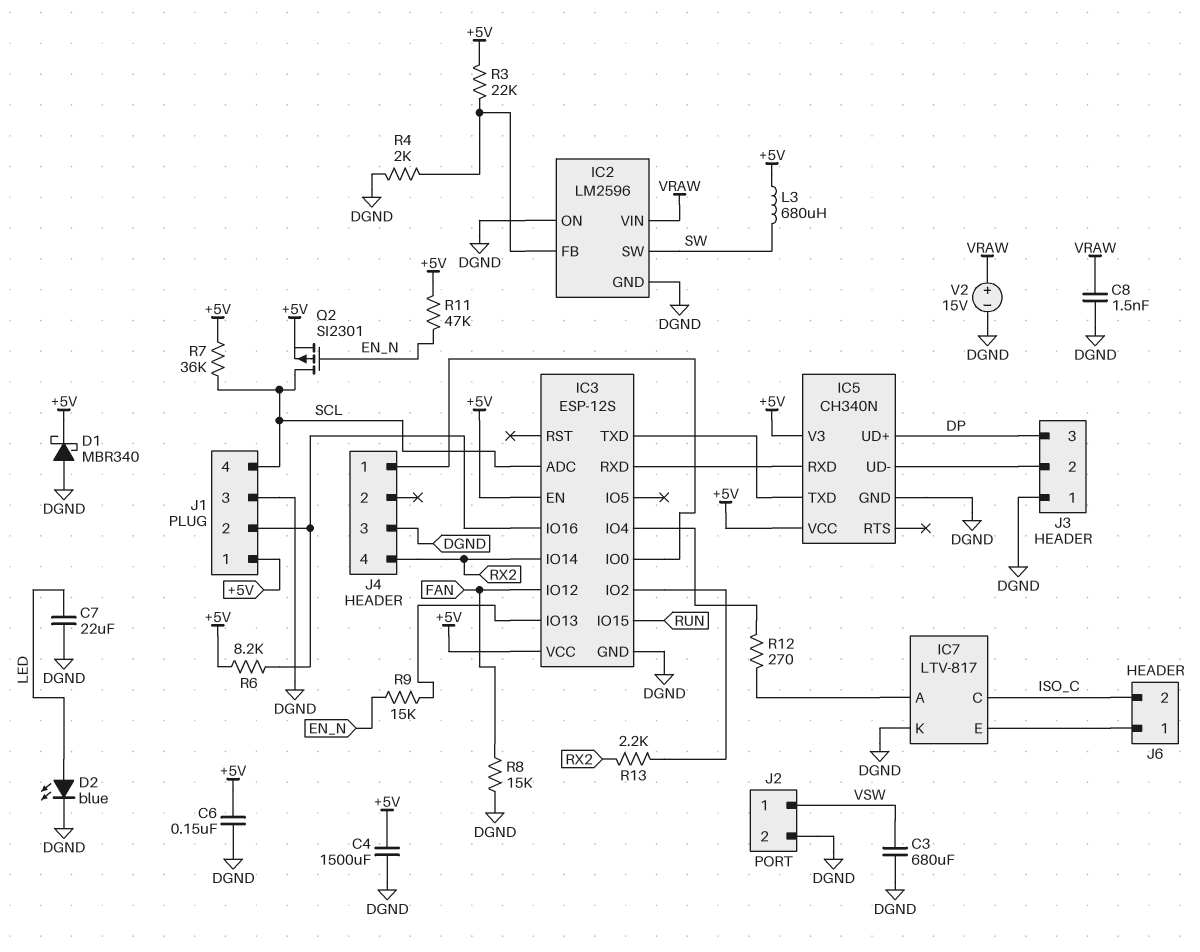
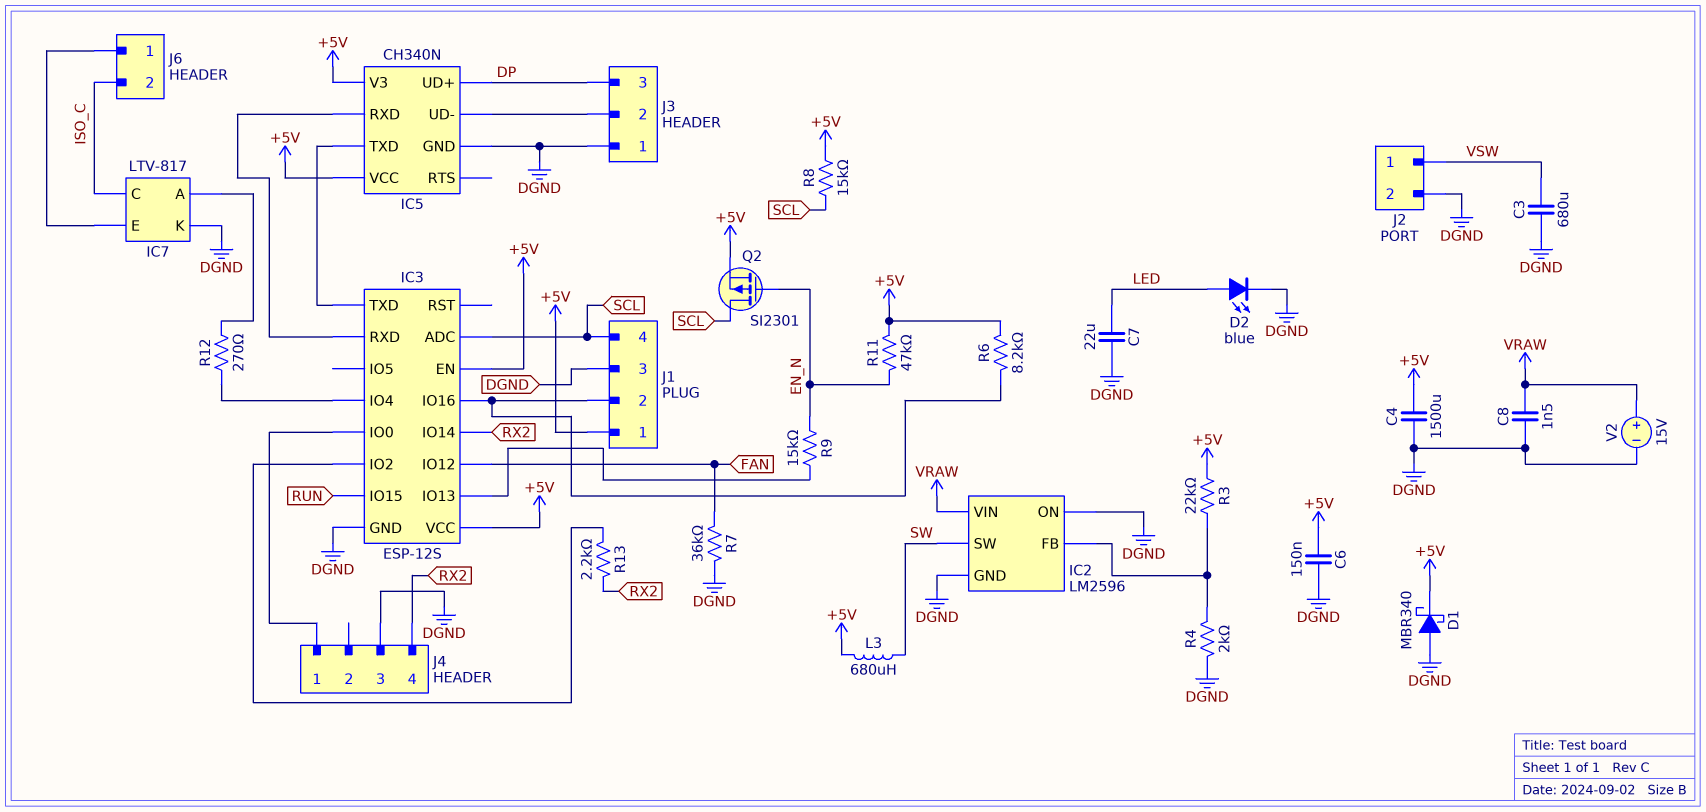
R7: 36k (+5V, SCL) -> 36k (DGND, FAN)
R8: 15k (DGND, FAN) -> 15k (+5V, SCL)

